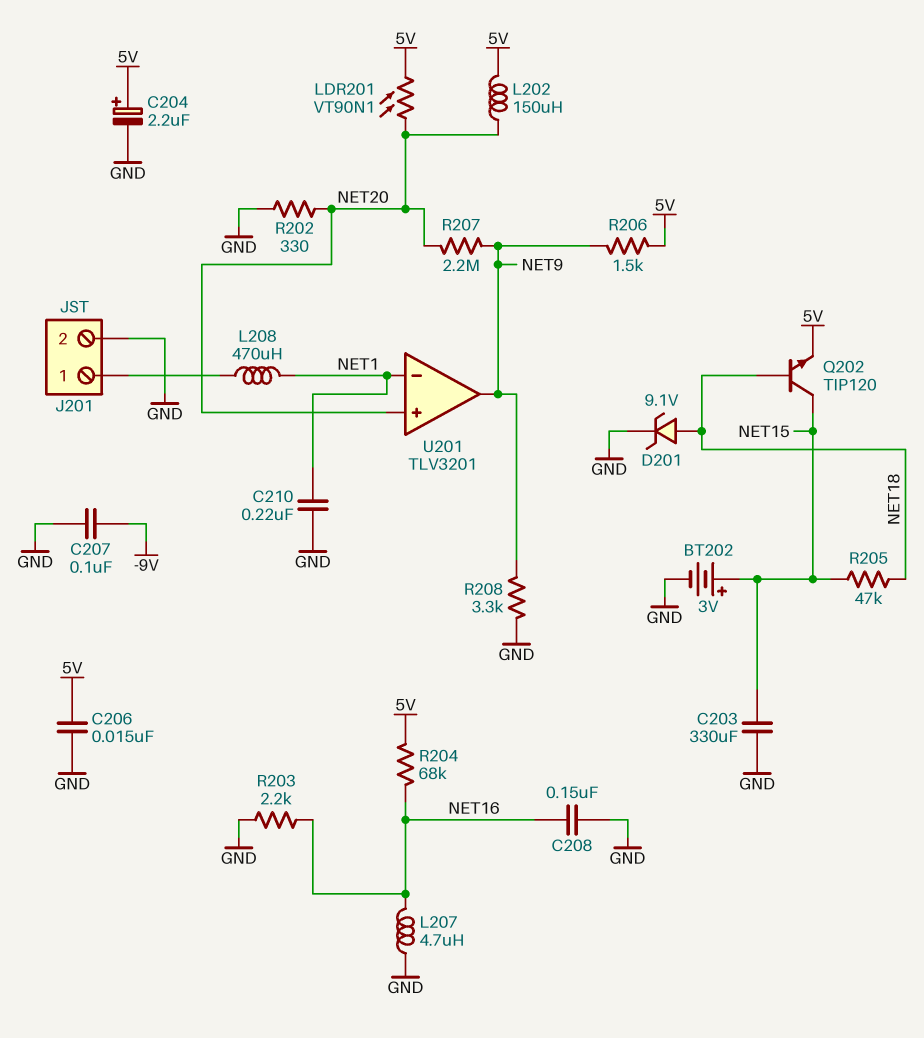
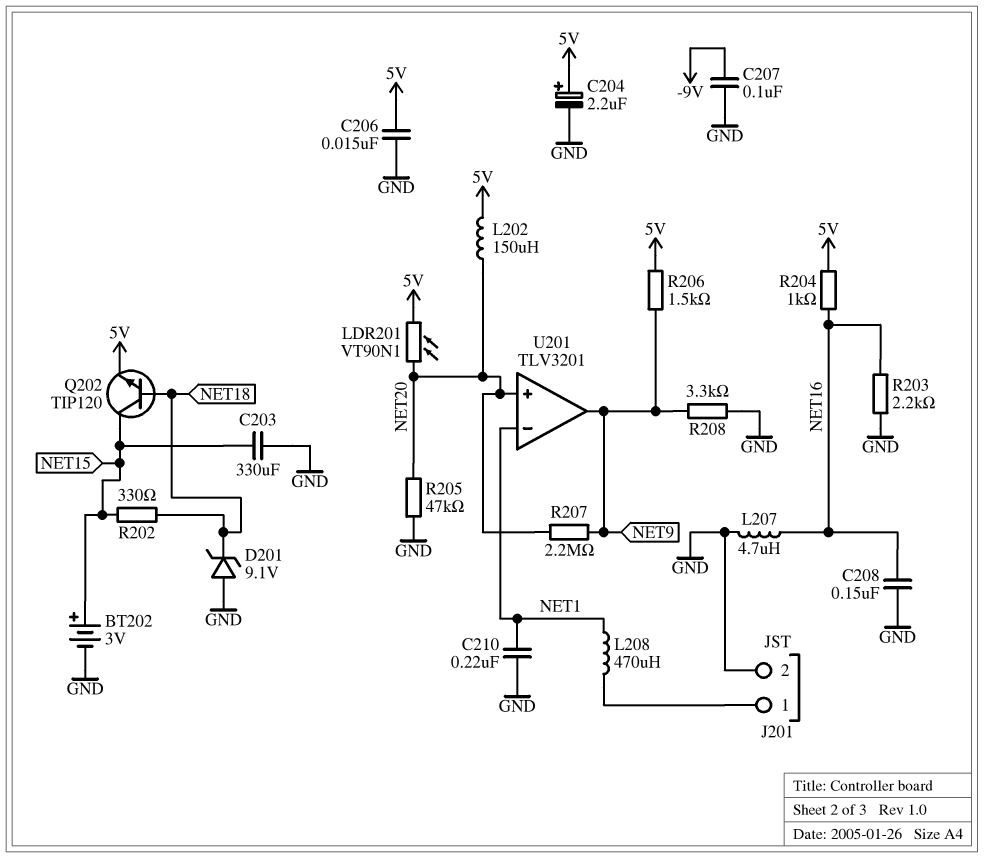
D201: zener 9.1V (A NET18, K GND) -> zener 9.1V (A GND, K NET18)
R202: 330 (GND, NET20) -> 330 (NET15, NET18)
R204: 68k (5V, NET16) -> 1k (5V, NET16)
R205: 47k (NET15, NET18) -> 47k (GND, NET20)

